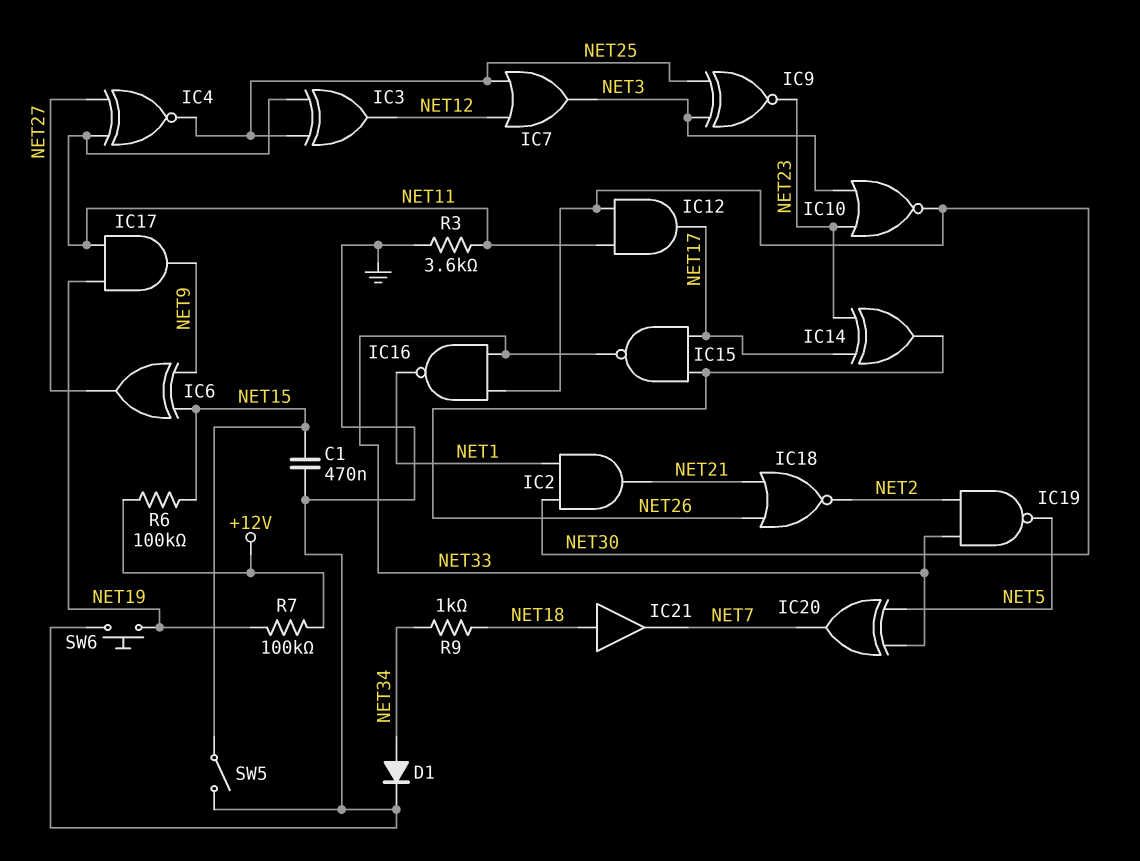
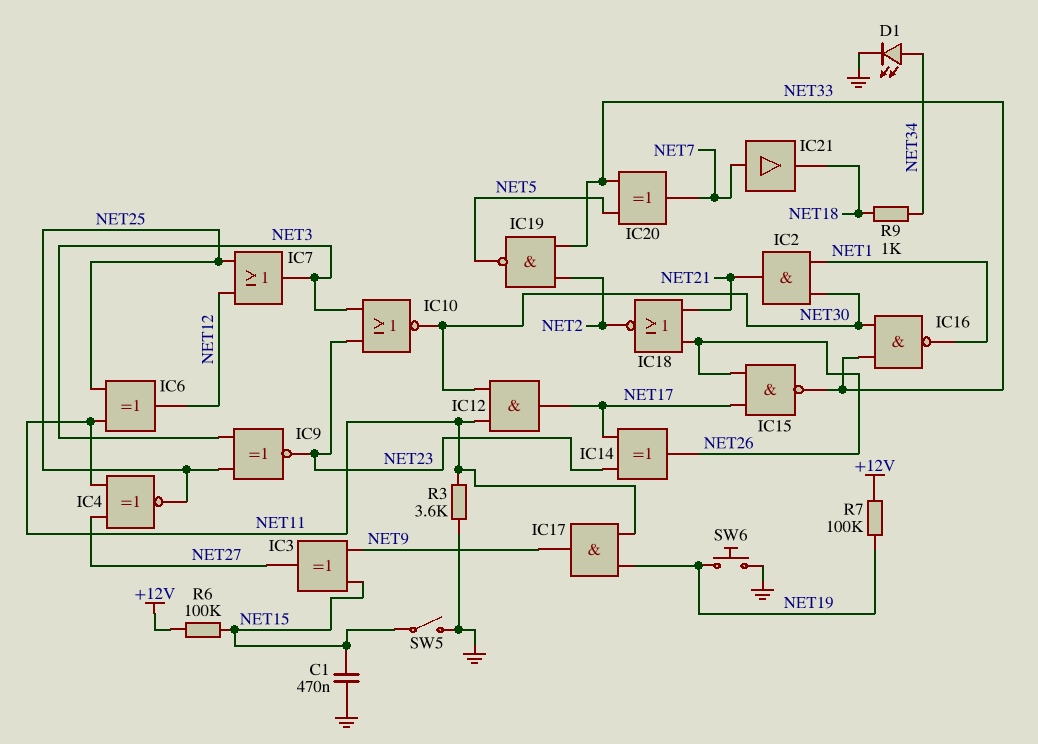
D1: diode (A NET34, K GND) -> LED (A NET34, K GND)
IC3: XOR (in NET11, in NET25, out NET12) -> XOR (in NET9, in NET15, out NET27)
IC6: XOR (in NET9, in NET15, out NET27) -> XOR (in NET11, in NET25, out NET12)
IC21: buffer (in NET18, out NET7) -> buffer (in NET7, out NET18)

